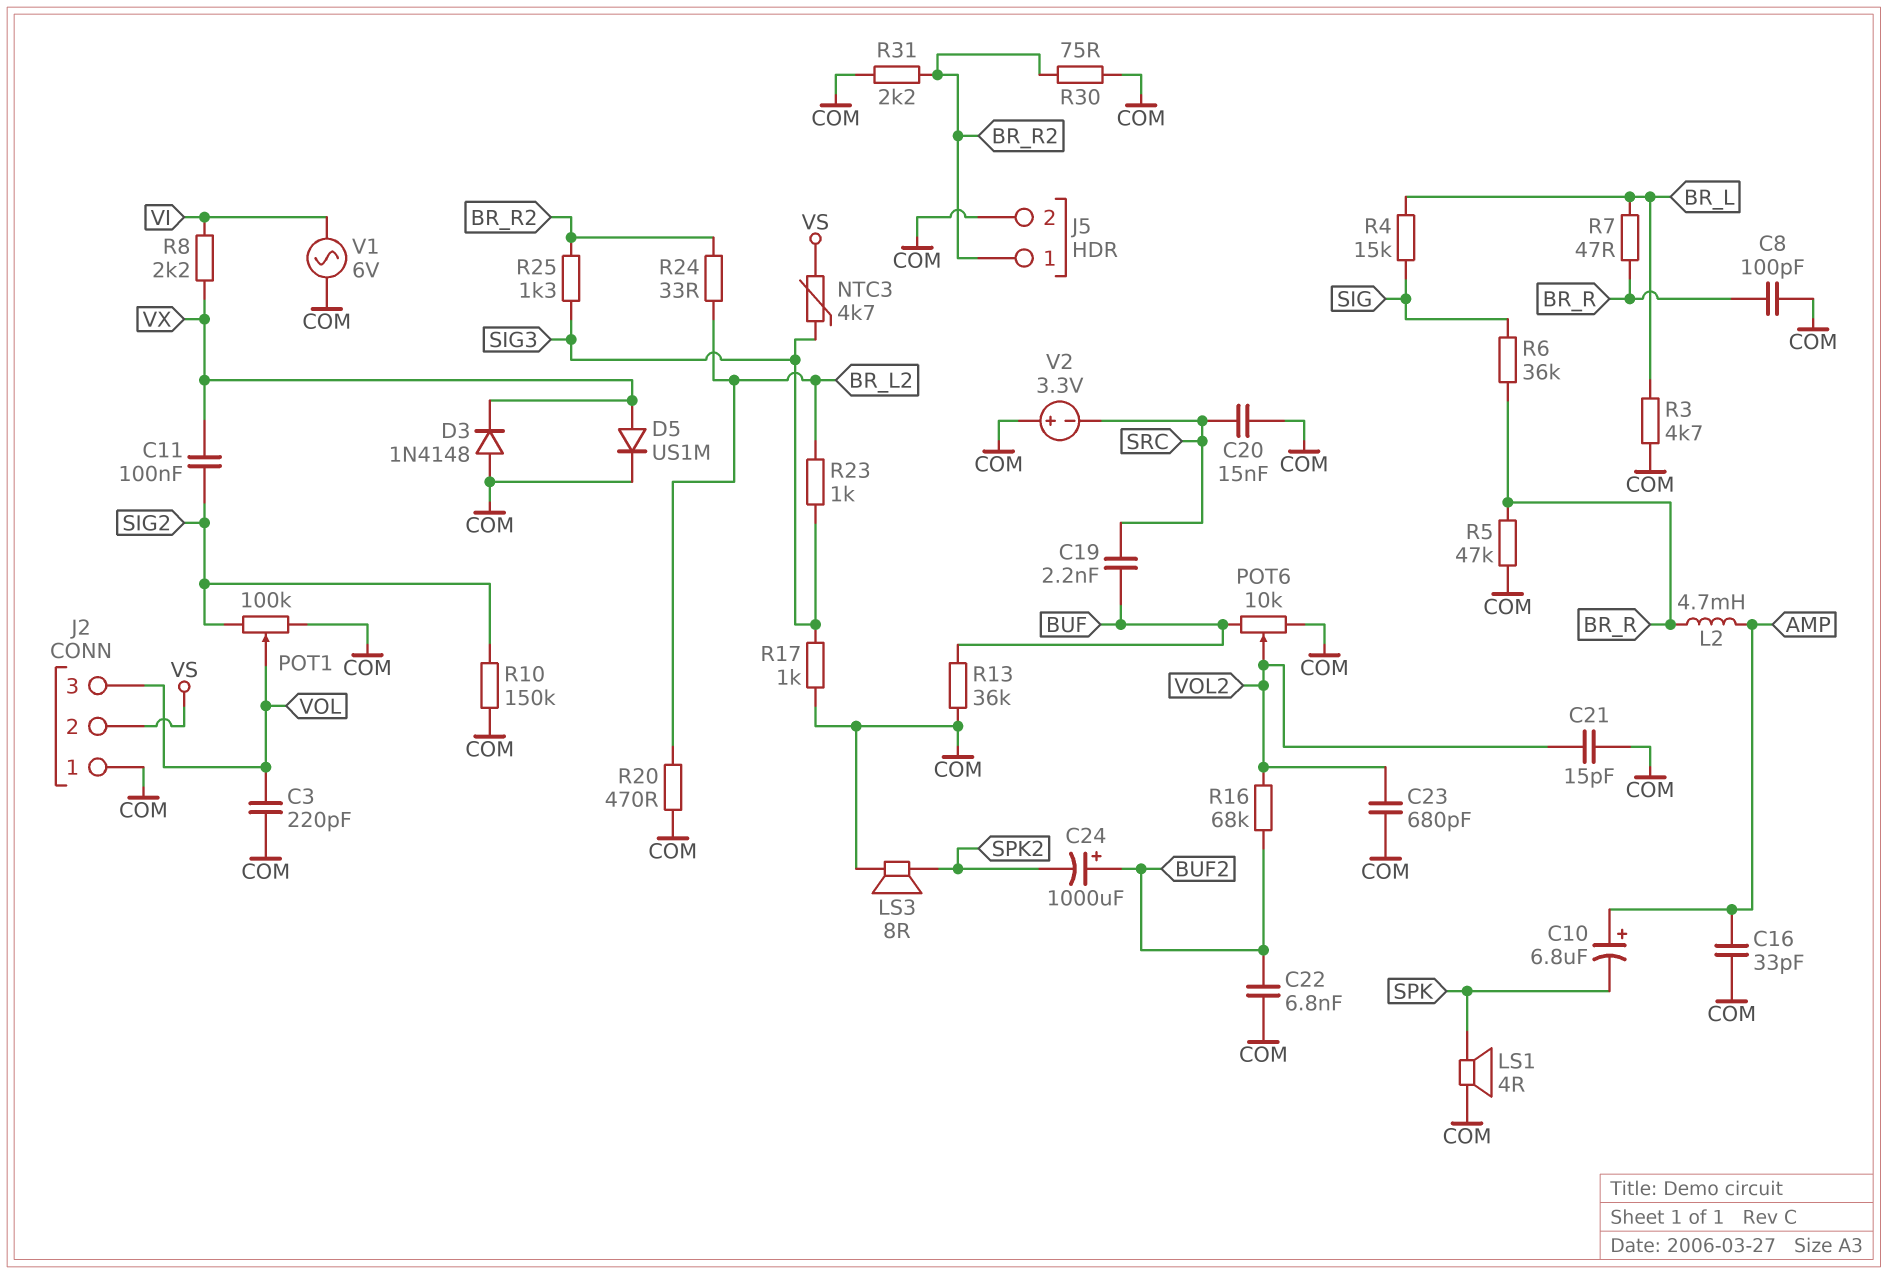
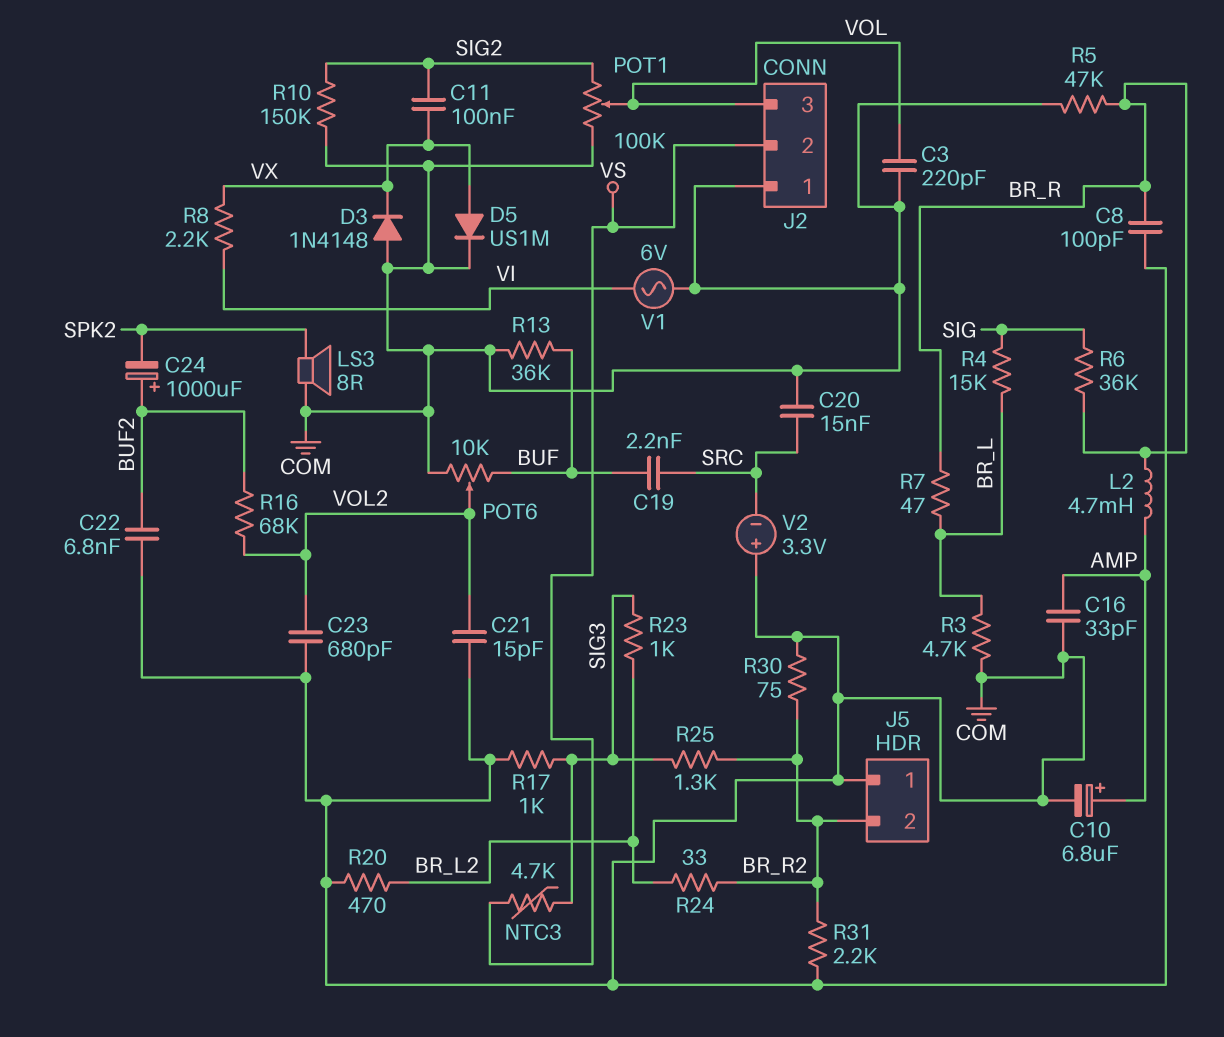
C10: 6.8uF (plus AMP, minus SPK) -> 6.8uF (plus AMP, minus COM)
J5 pin 1: BR_R2 -> COM
J5 pin 2: COM -> BR_R2
LS1: speaker 4R (COM, SPK) -> none

